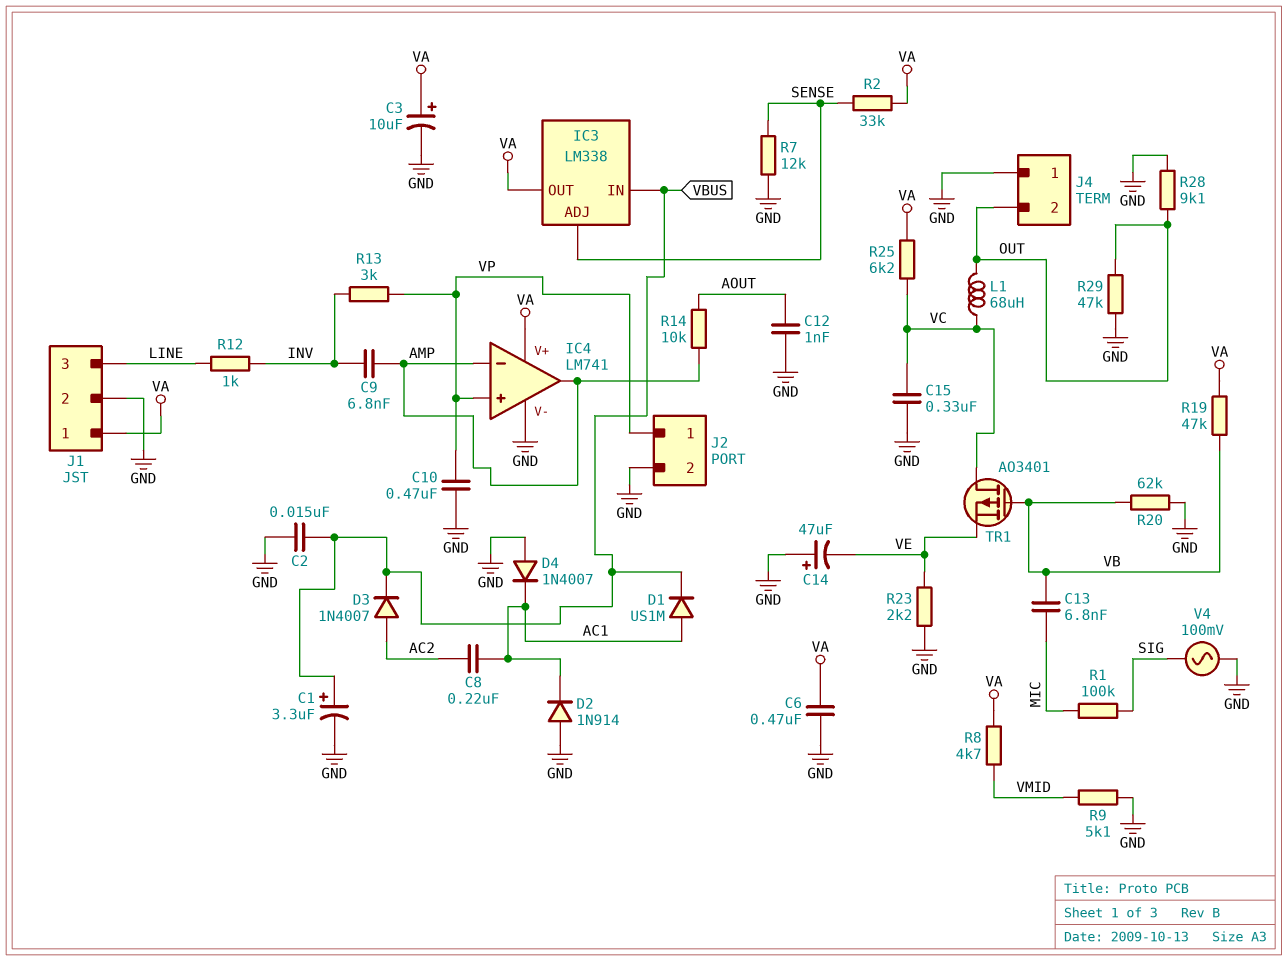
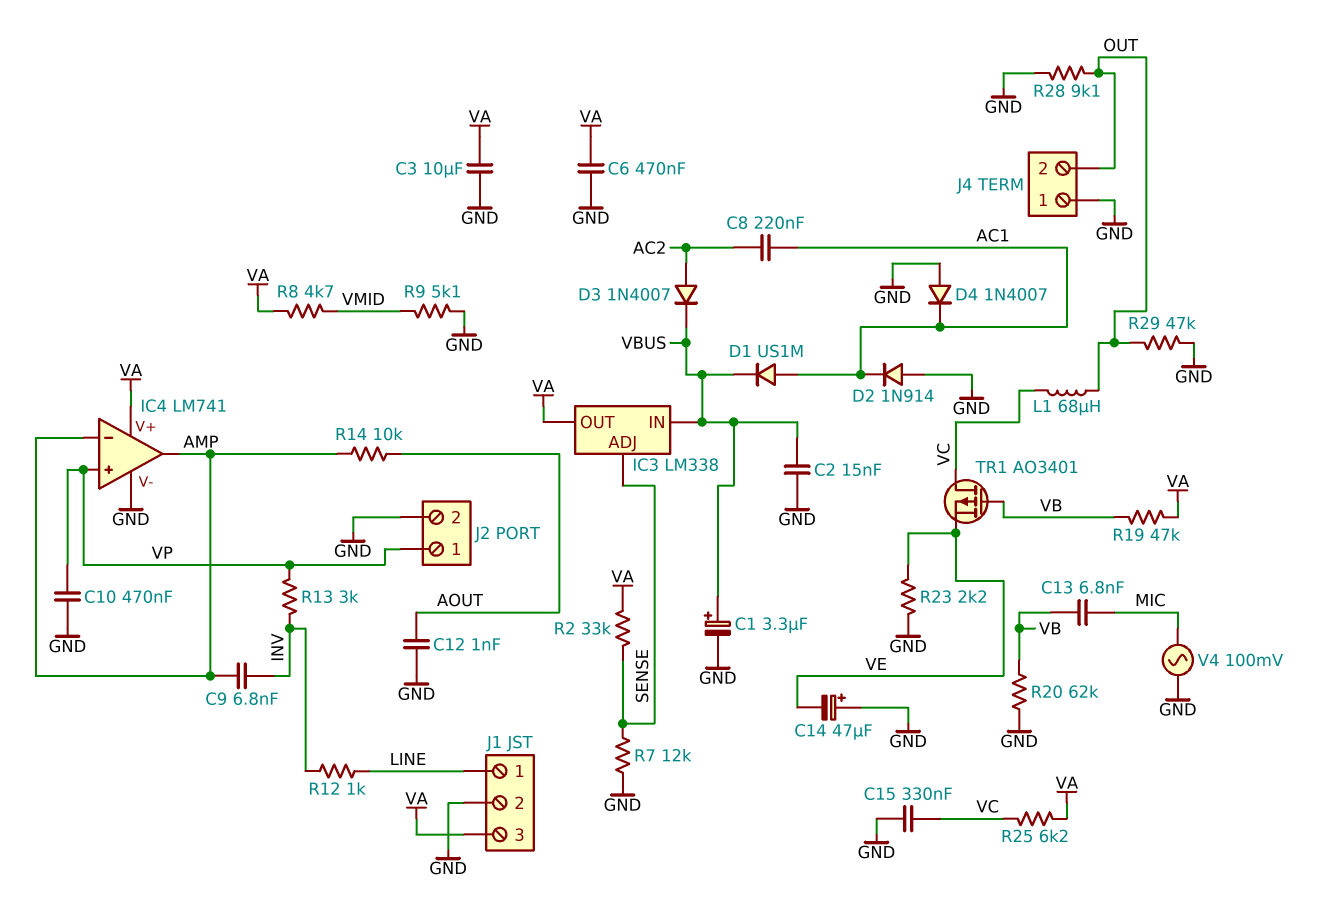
C3: 10uF (plus VA, minus GND) -> 10uF (GND, VA)
J1 pin 1: VA -> LINE
J1 pin 3: LINE -> VA
R1: 100k (MIC, SIG) -> none
V4: AC 100mV (GND, SIG) -> AC 100mV (GND, MIC)

